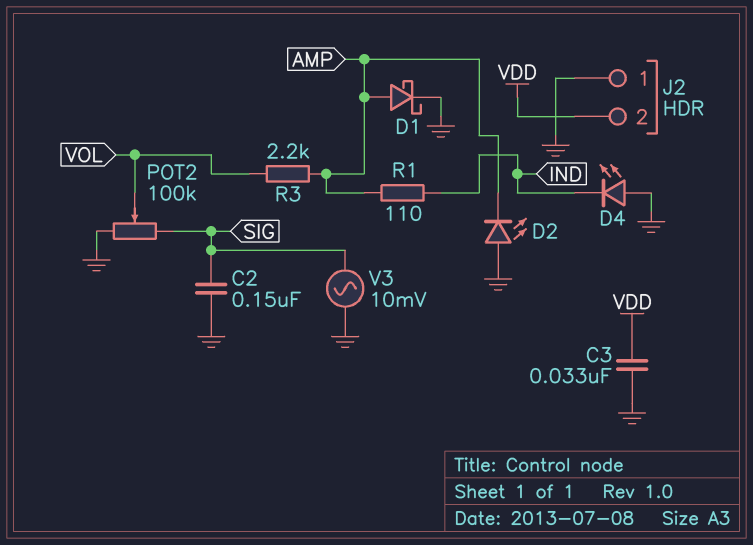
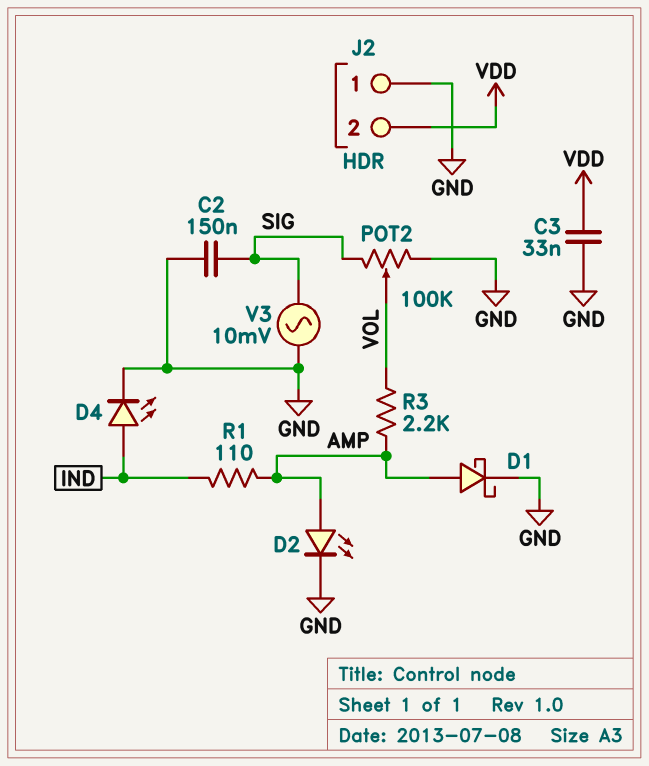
D2: LED (A GND, K AMP) -> LED (A AMP, K GND)
D4: LED (A GND, K IND) -> LED (A IND, K GND)

